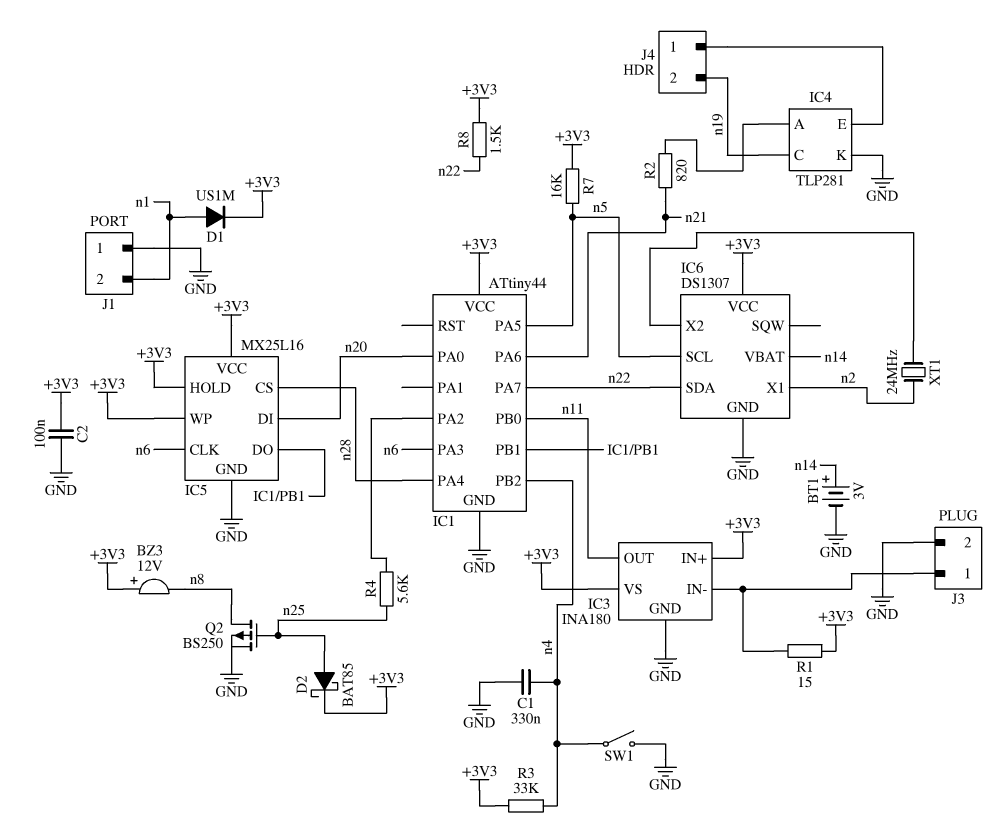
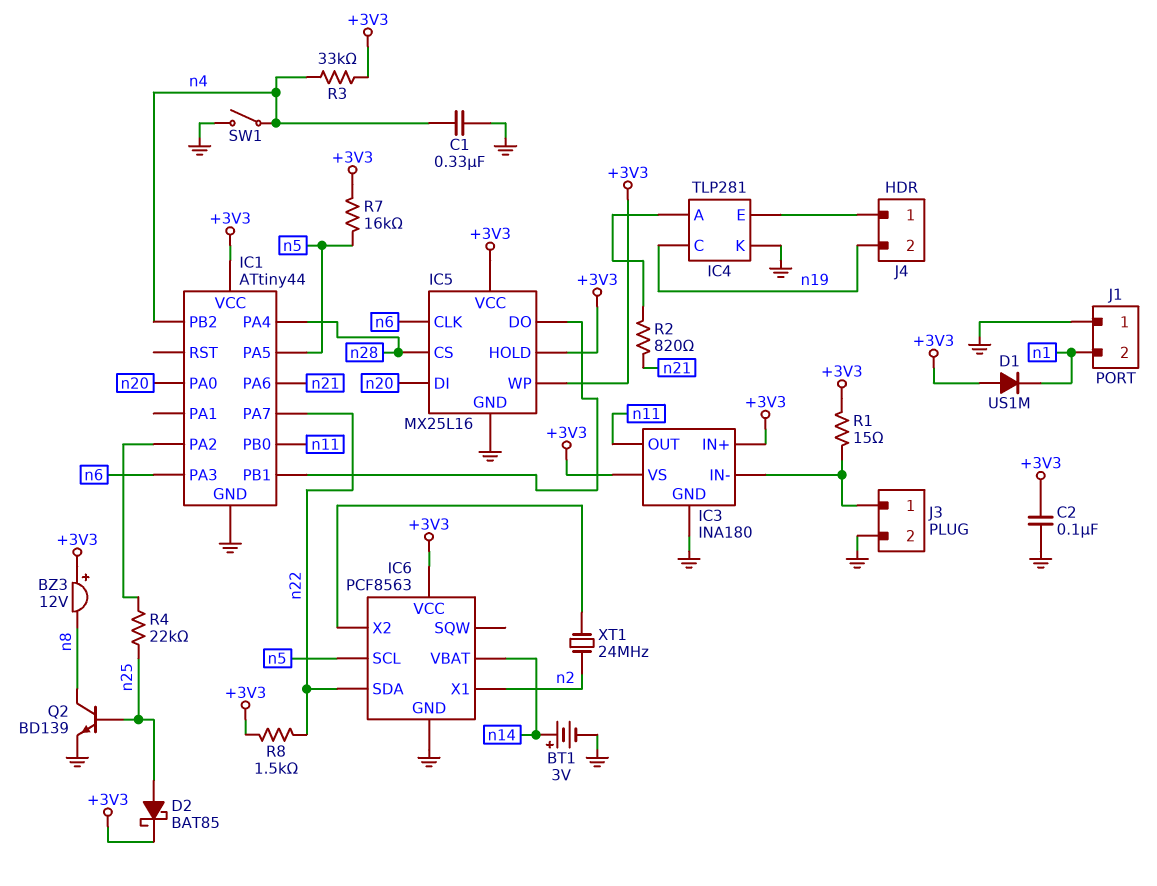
D1: diode US1M (A n1, K +3V3) -> diode US1M (A +3V3, K n1)
IC6: DS1307 -> PCF8563
Q2: PMOS BS250 (G n25, D n8, S GND) -> NPN BD139 (B n25, C n8, E GND)
R4: 5.6k (IC1/PA2, n25) -> 22k (IC1/PA2, n25)

